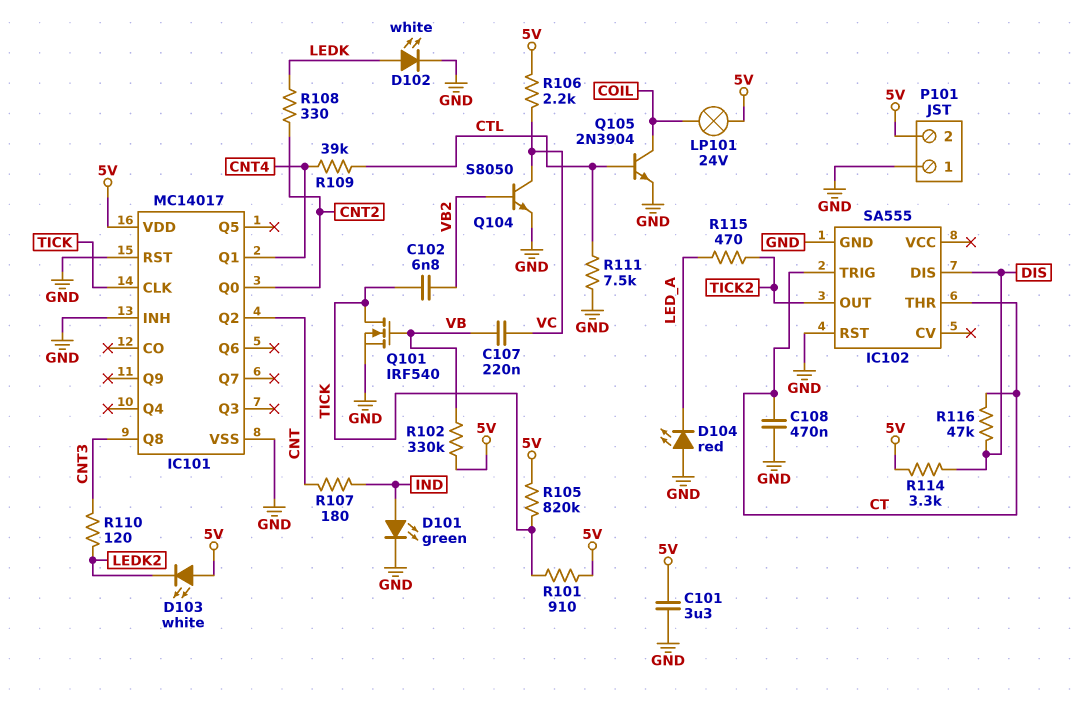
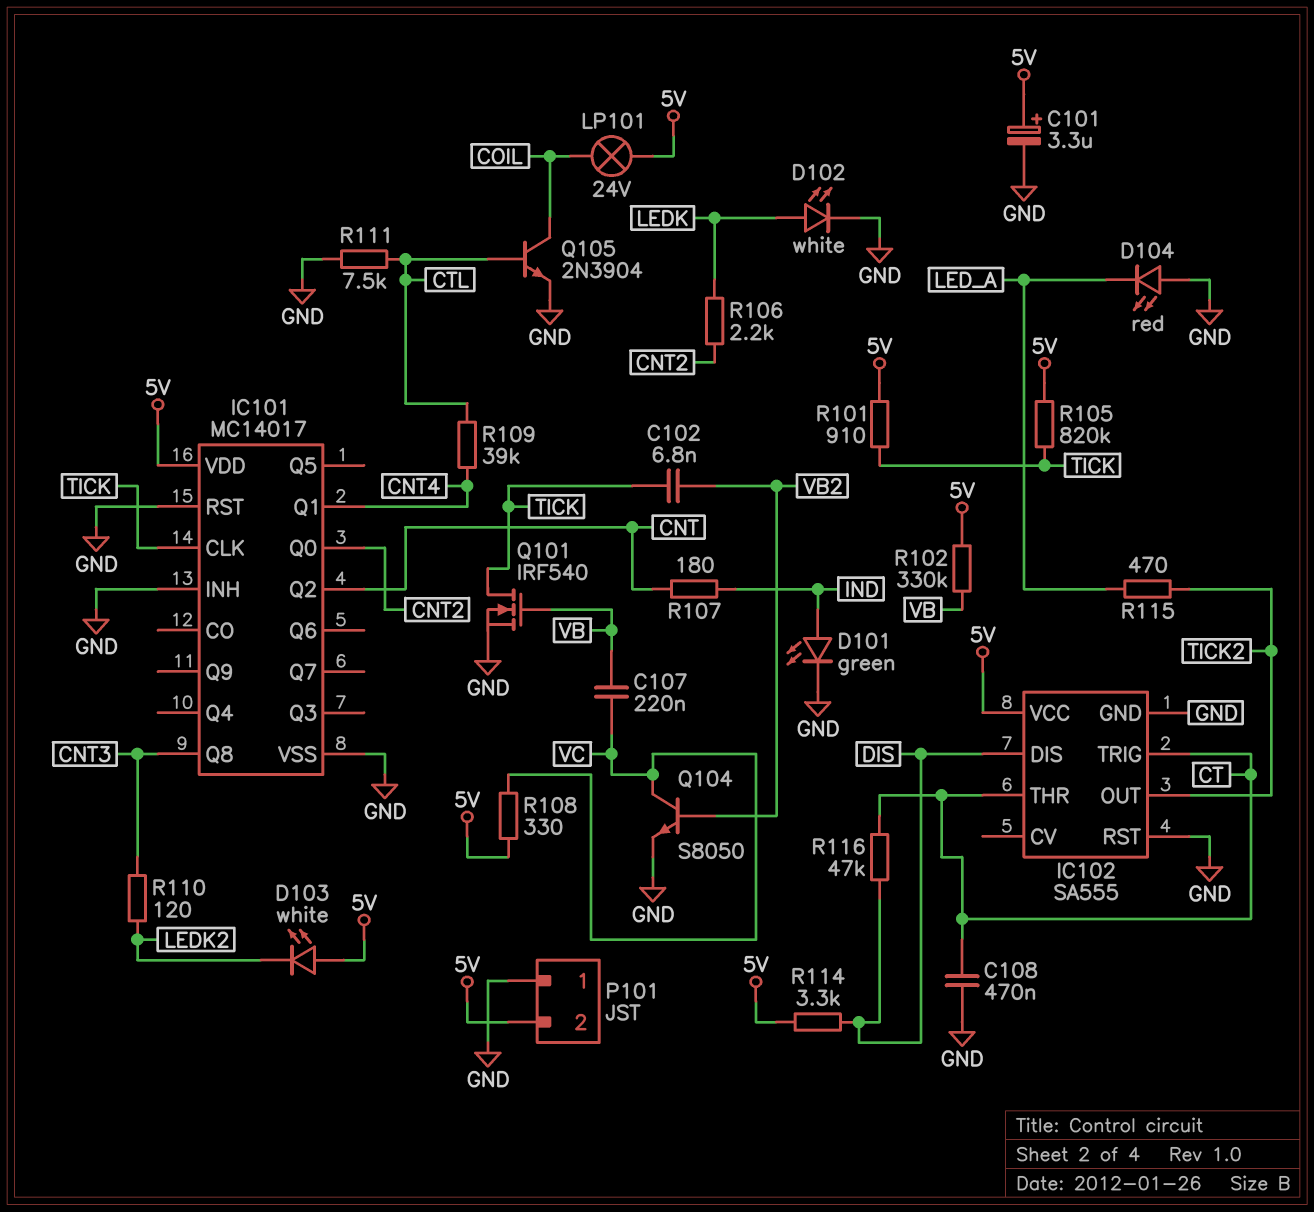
C101: 3.3uF (5V, GND) -> 3.3uF (plus 5V, minus GND)
IC102 pin VCC: none -> 5V
R106: 2.2k (5V, VC) -> 2.2k (CNT2, LEDK)
R108: 330 (CNT2, LEDK) -> 330 (5V, VC)

